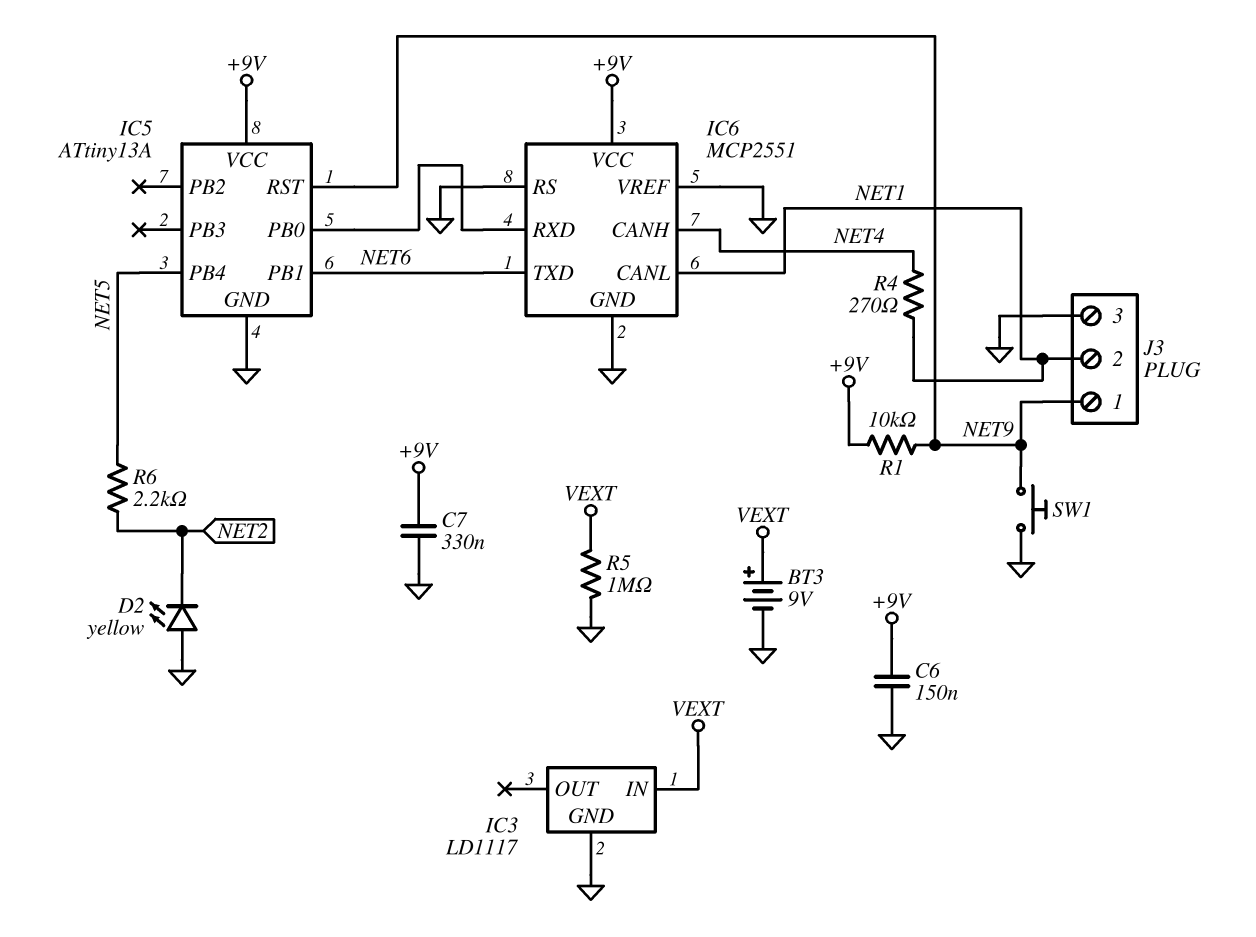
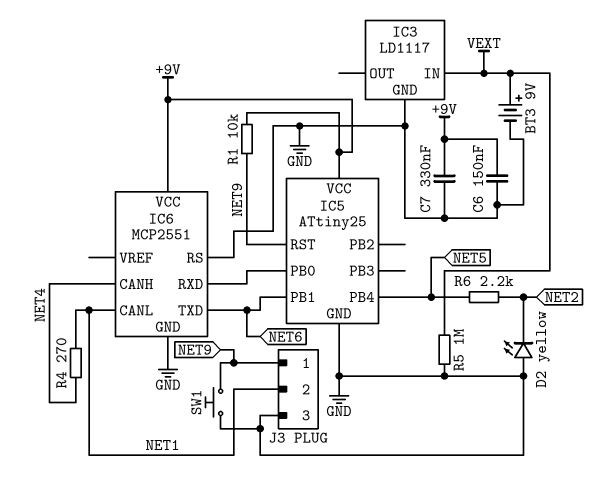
IC5: ATtiny13A -> ATtiny25
IC6 pin VREF: GND -> none

